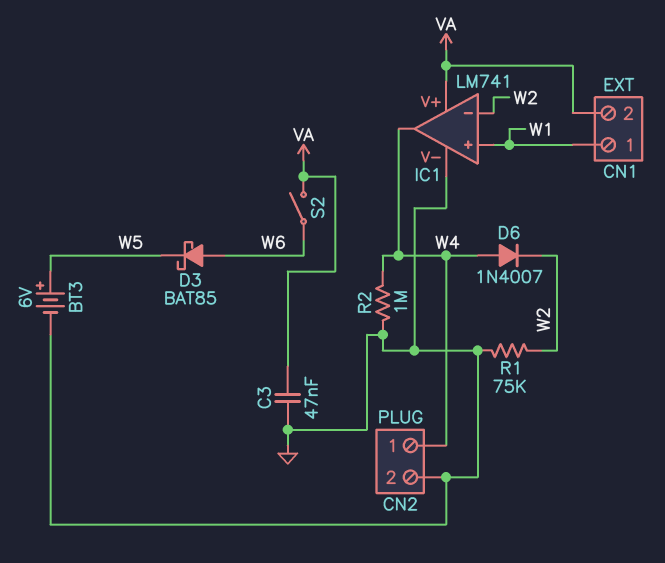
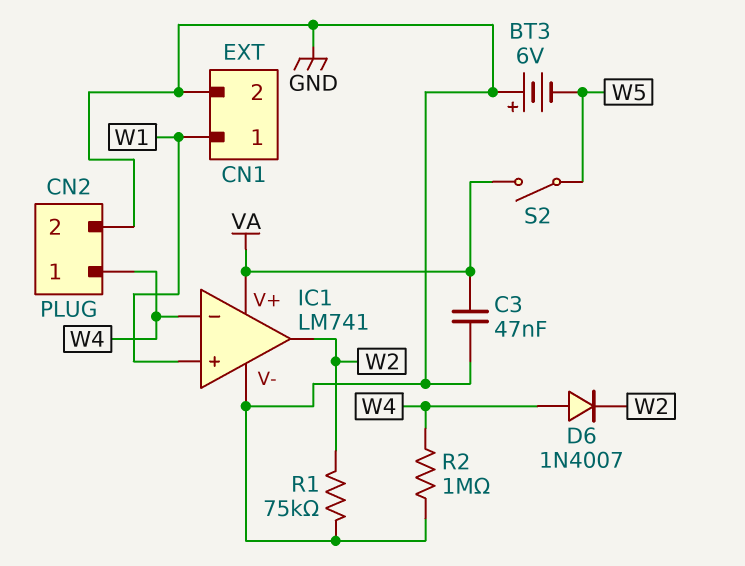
BT3: 6V (plus W5, minus GND) -> 6V (plus GND, minus W5)
CN1 pin 2: VA -> GND
D3: schottky BAT85 (A W6, K W5) -> none
IC1 pin in-: W2 -> W4
IC1 pin out: W4 -> W2
S2: switch (VA, W6) -> switch (VA, W5)

